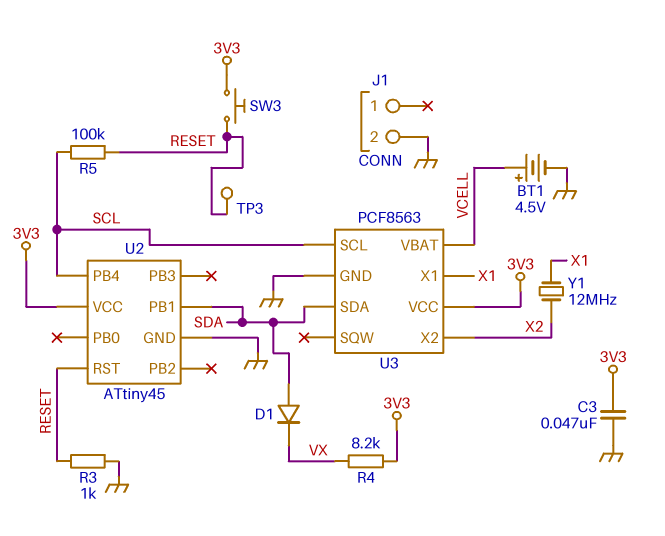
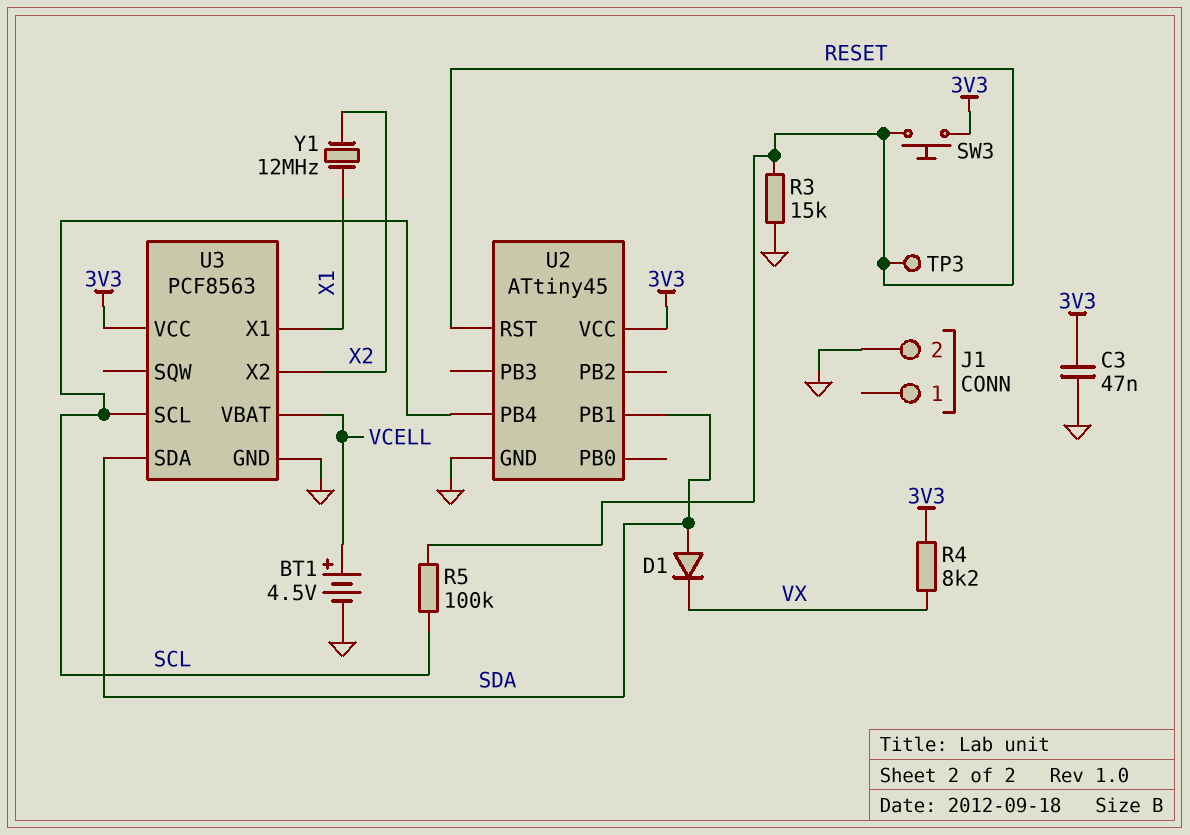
R3: 1k (GND, RESET) -> 15k (GND, RESET)

